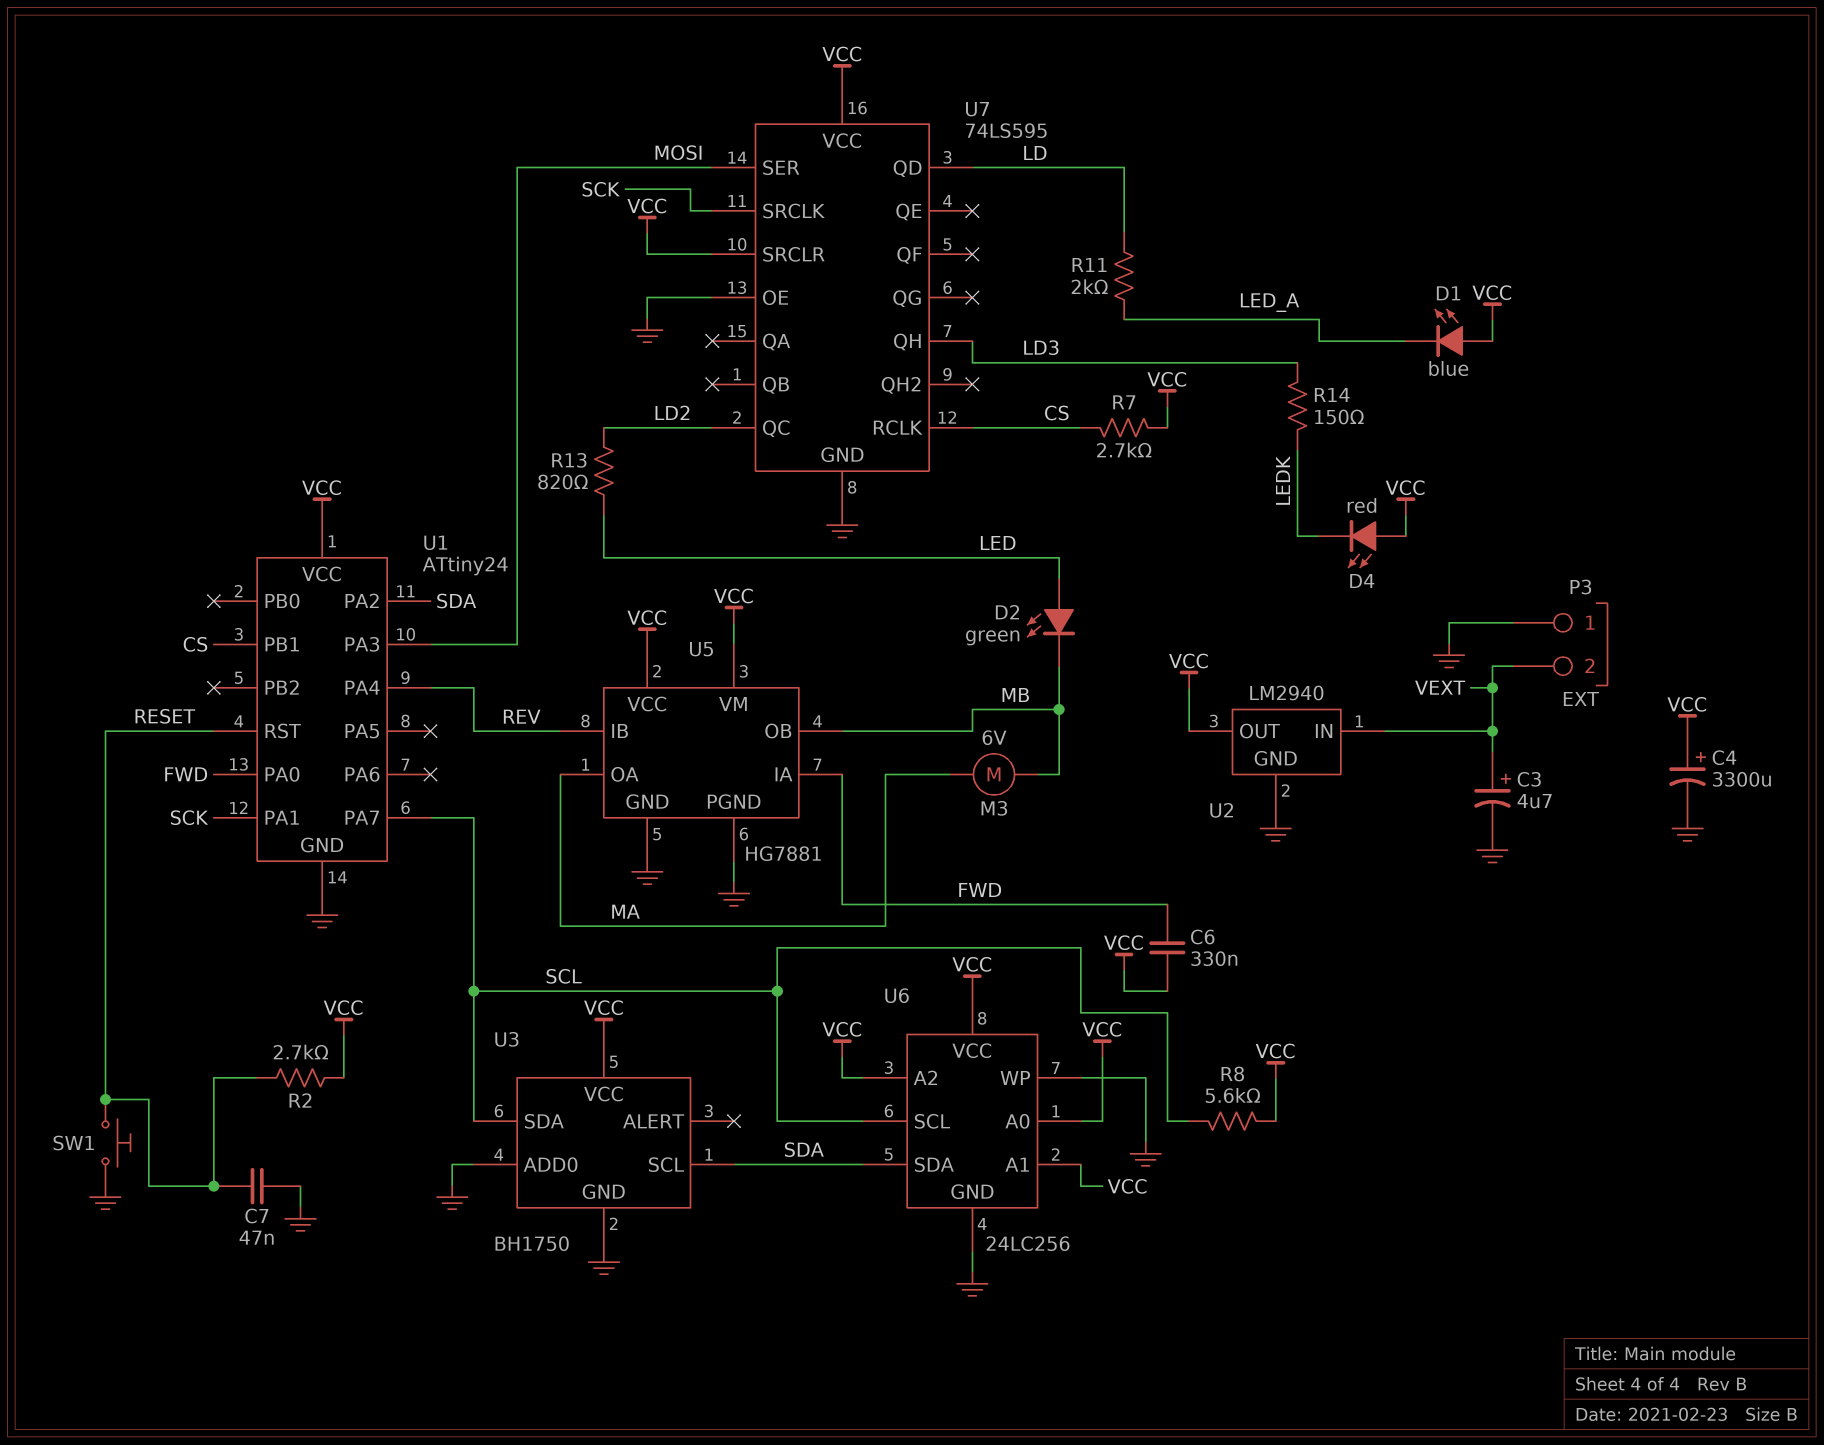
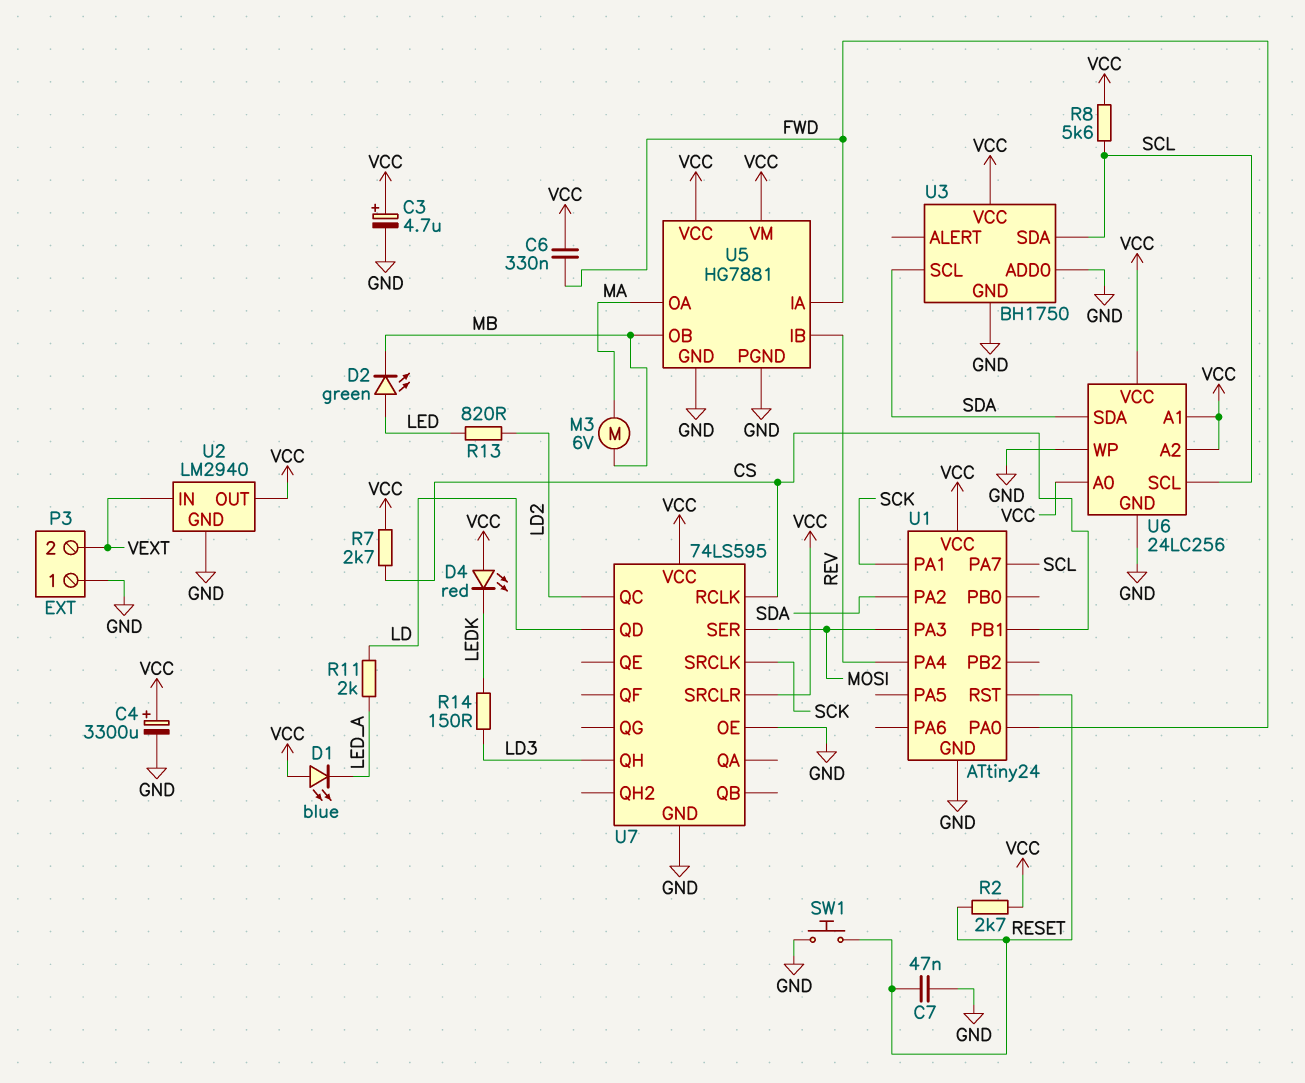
C3: 4.7uF (plus VEXT, minus GND) -> 4.7uF (plus VCC, minus GND)

